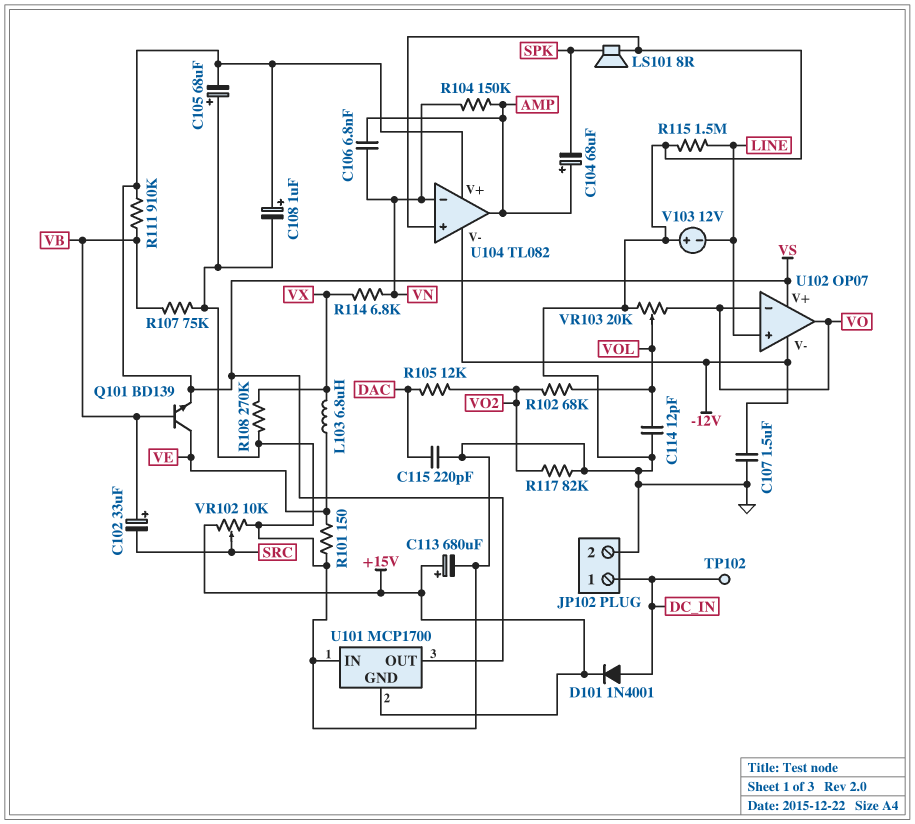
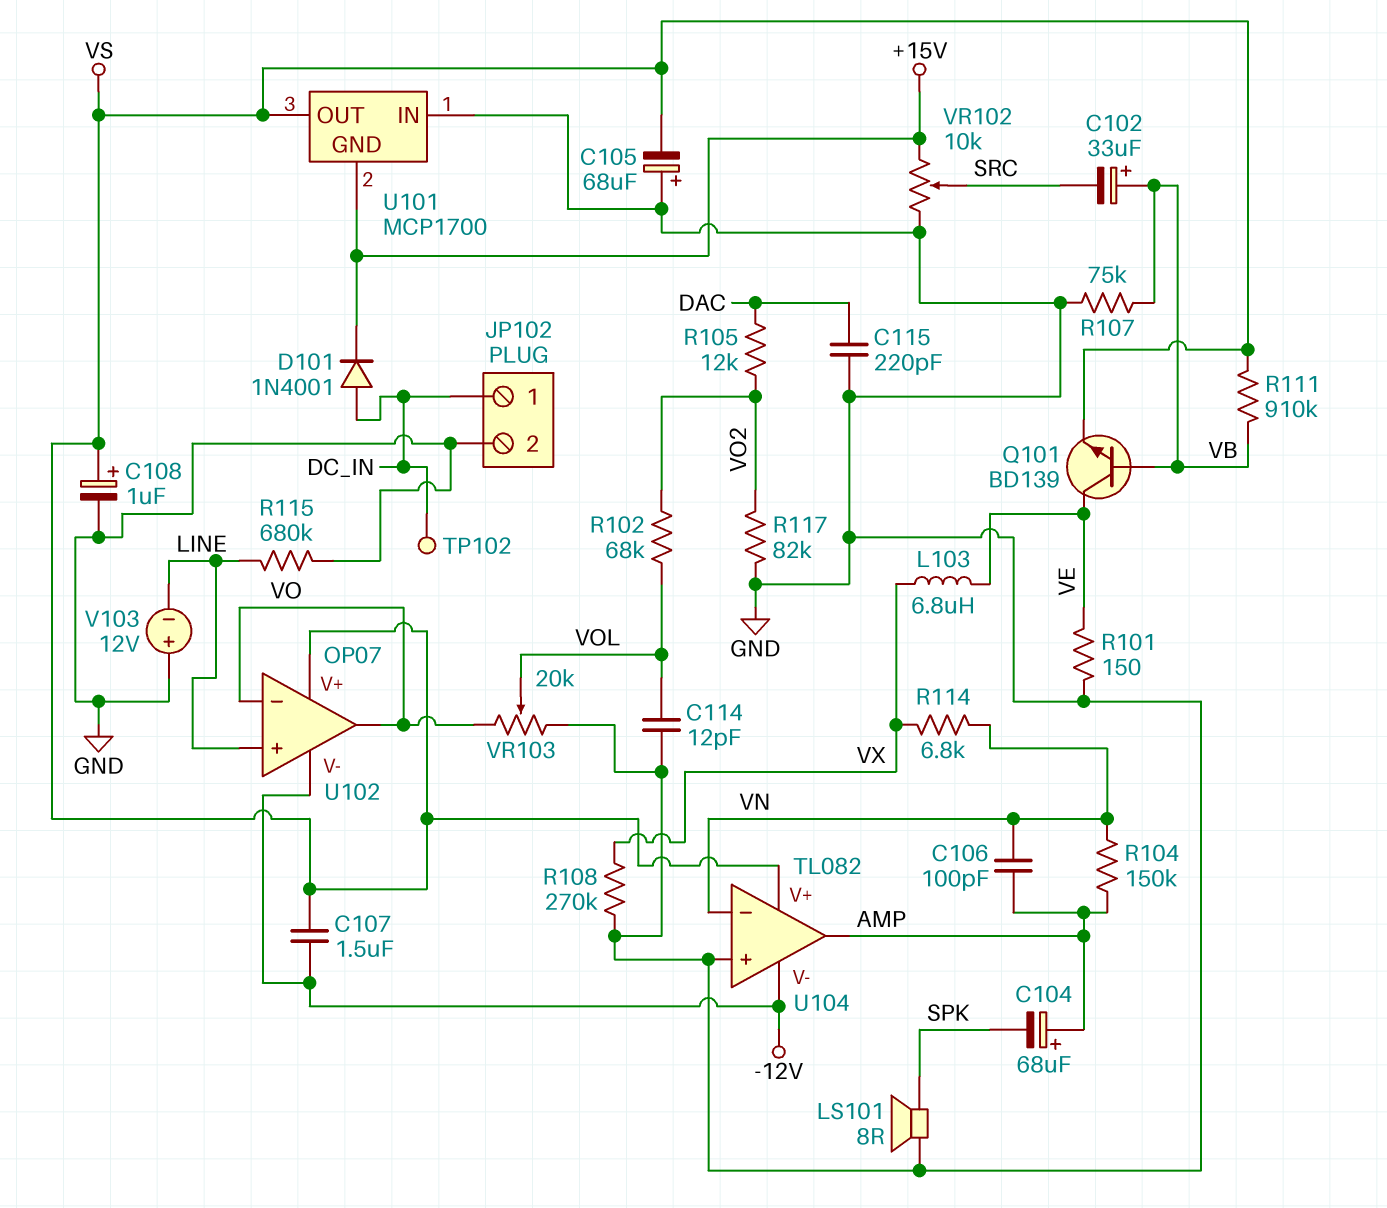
C106: 6.8nF (AMP, VN) -> 100pF (AMP, VN)
C107: 1.5uF (-12V, GND) -> 1.5uF (-12V, VS)
C113: 680uF (plus +15V, minus GND) -> none
R115: 1.5M (GND, LINE) -> 680k (GND, LINE)

